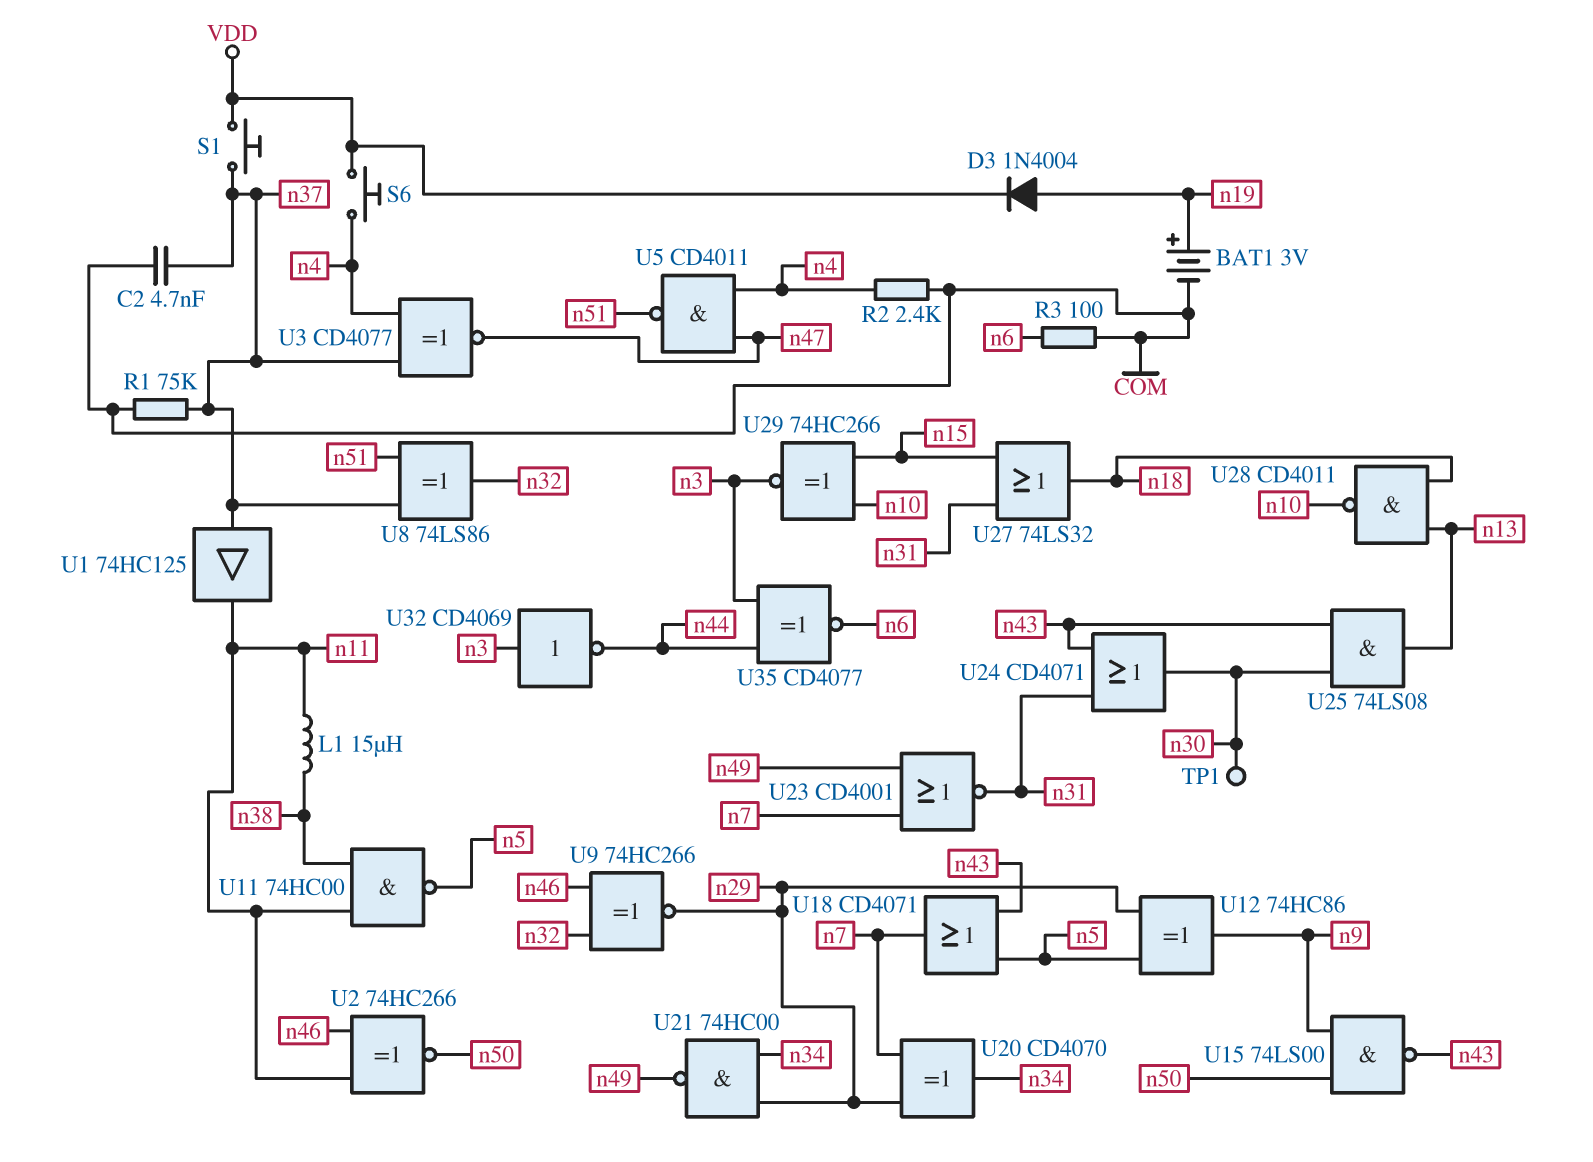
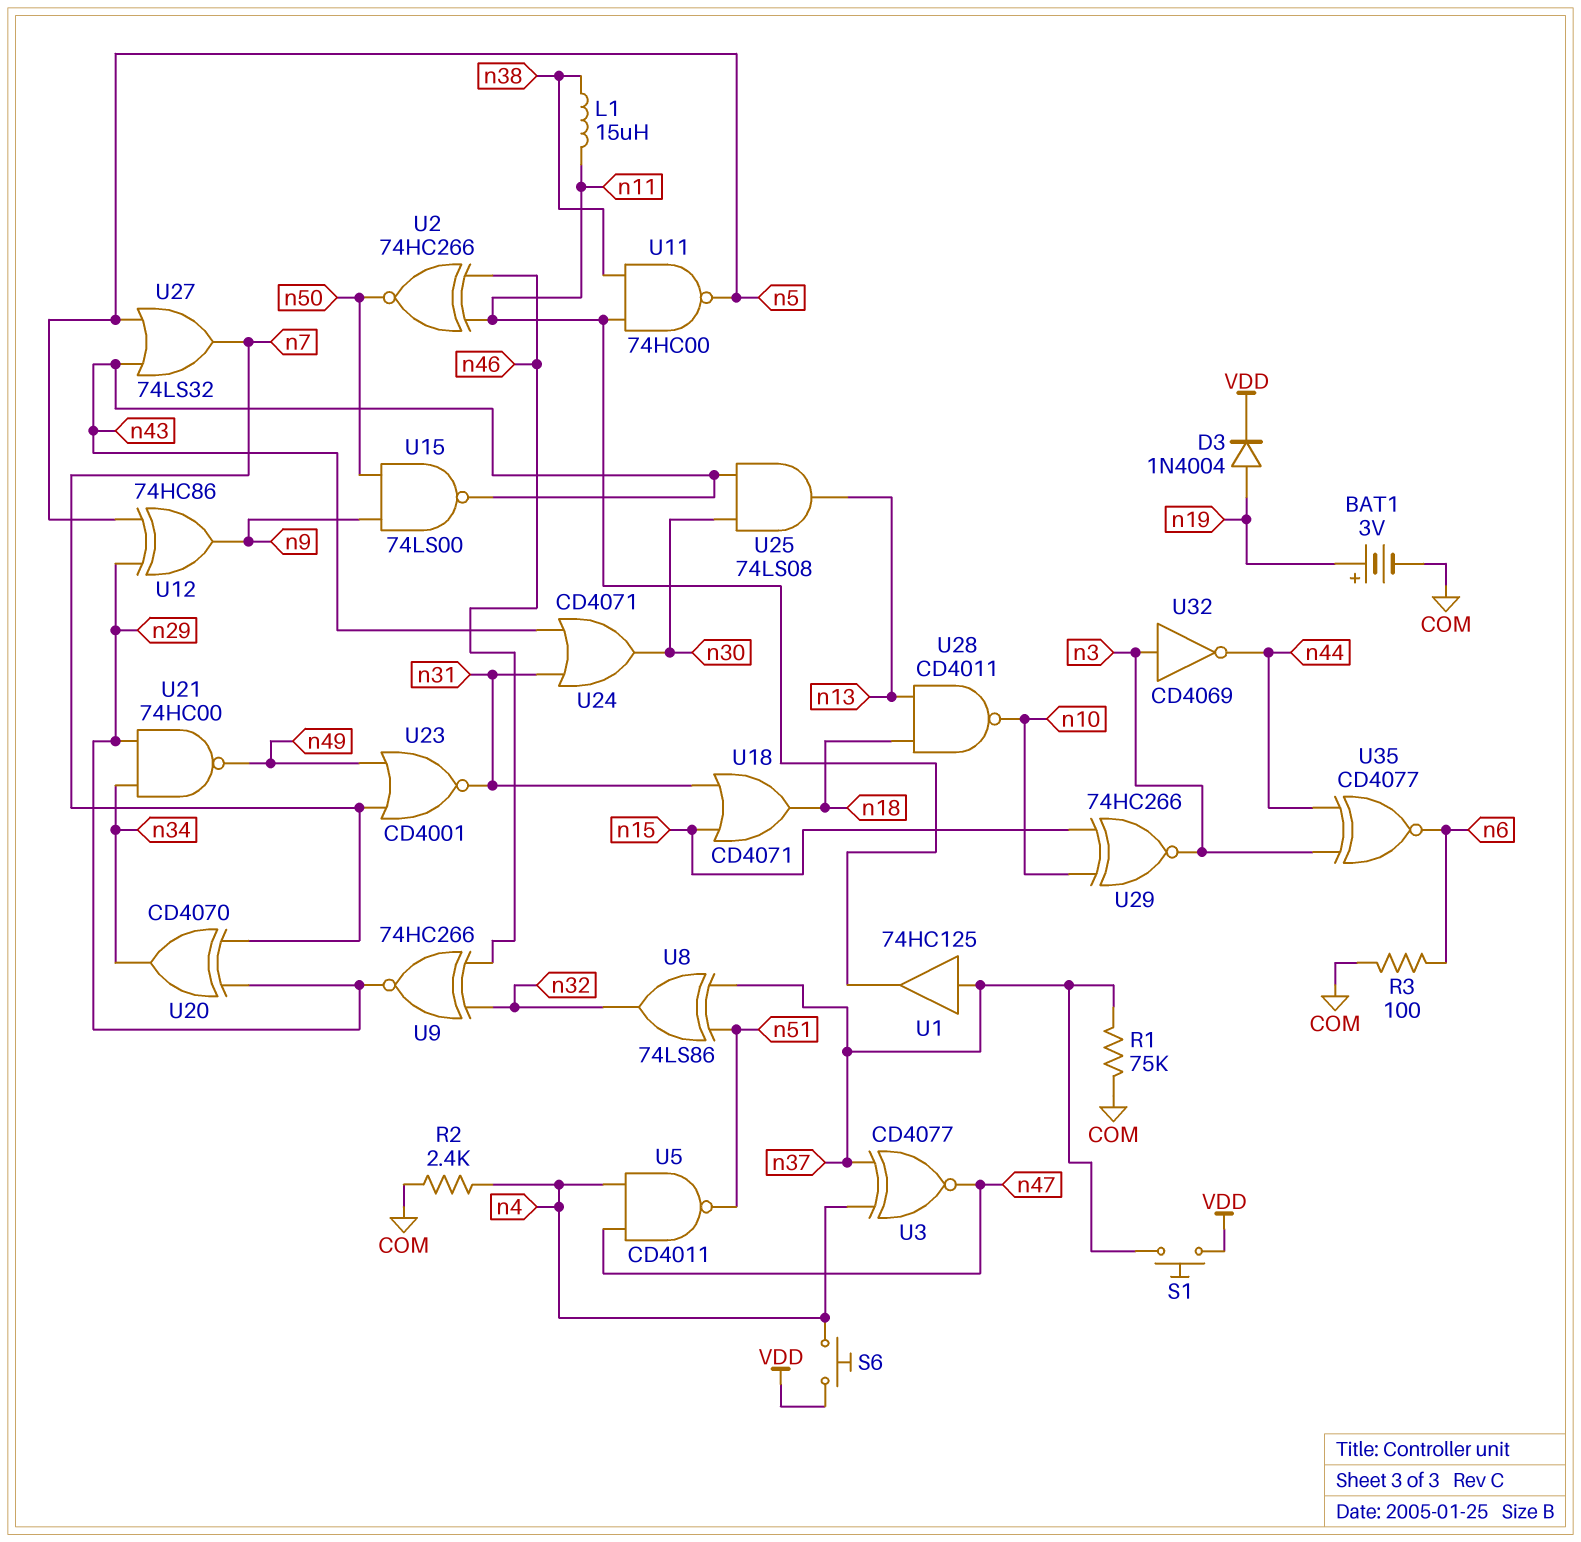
C2: 4.7nF (COM, n37) -> none
TP1: test point (n30) -> none
U18: OR CD4071 (in n5, in n43, out n7) -> OR CD4071 (in n15, in n31, out n18)
U27: OR 74LS32 (in n15, in n31, out n18) -> OR 74LS32 (in n5, in n43, out n7)

